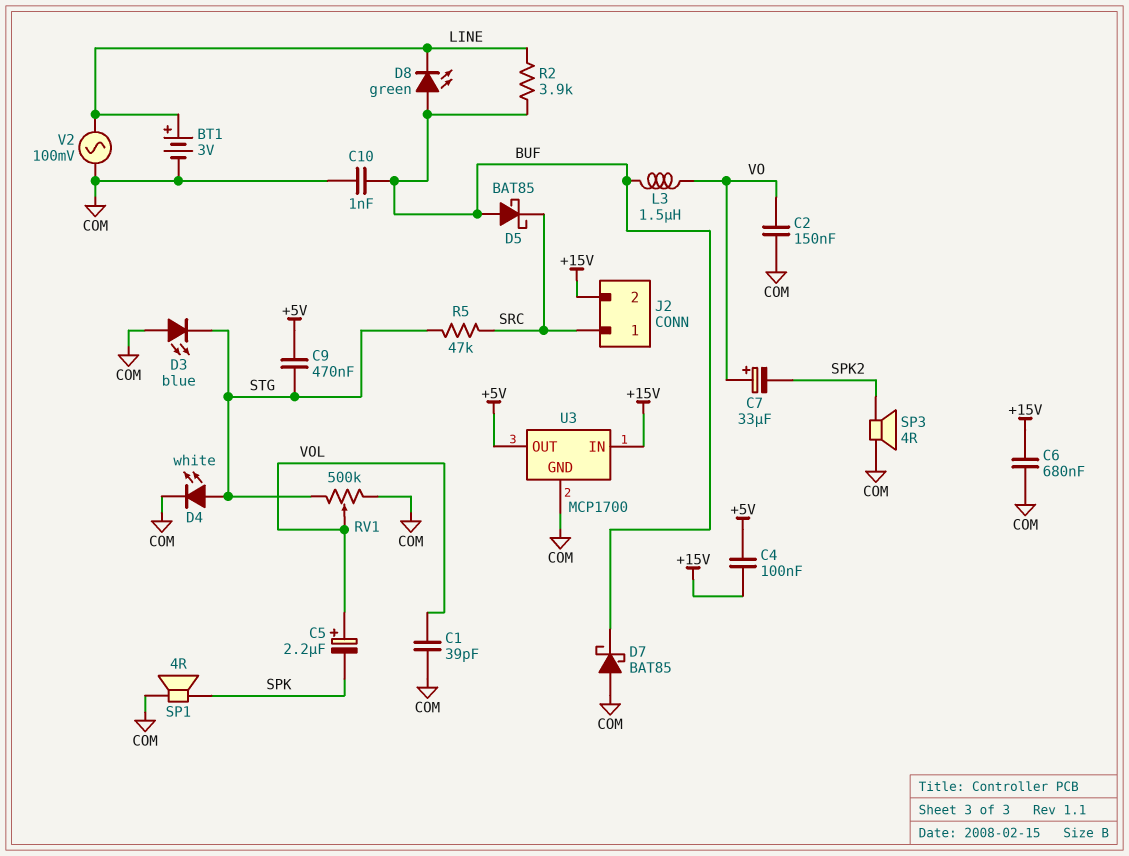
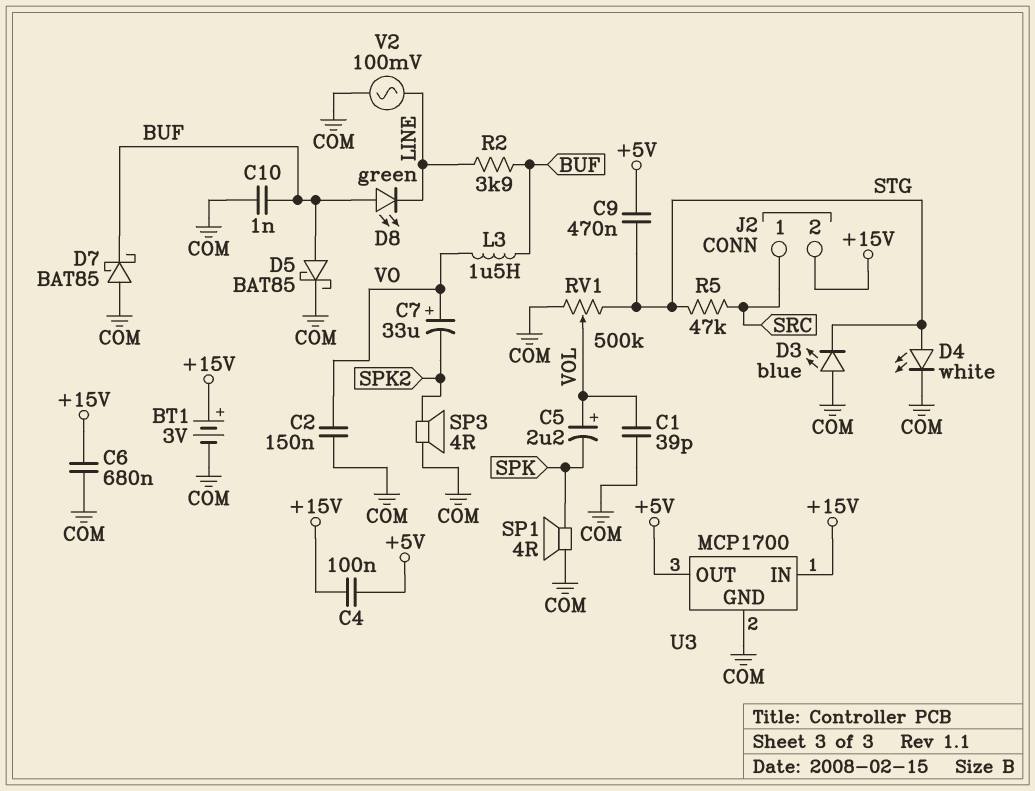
BT1: 3V (plus LINE, minus COM) -> 3V (plus +15V, minus COM)
D5: schottky BAT85 (A BUF, K SRC) -> schottky BAT85 (A BUF, K COM)

